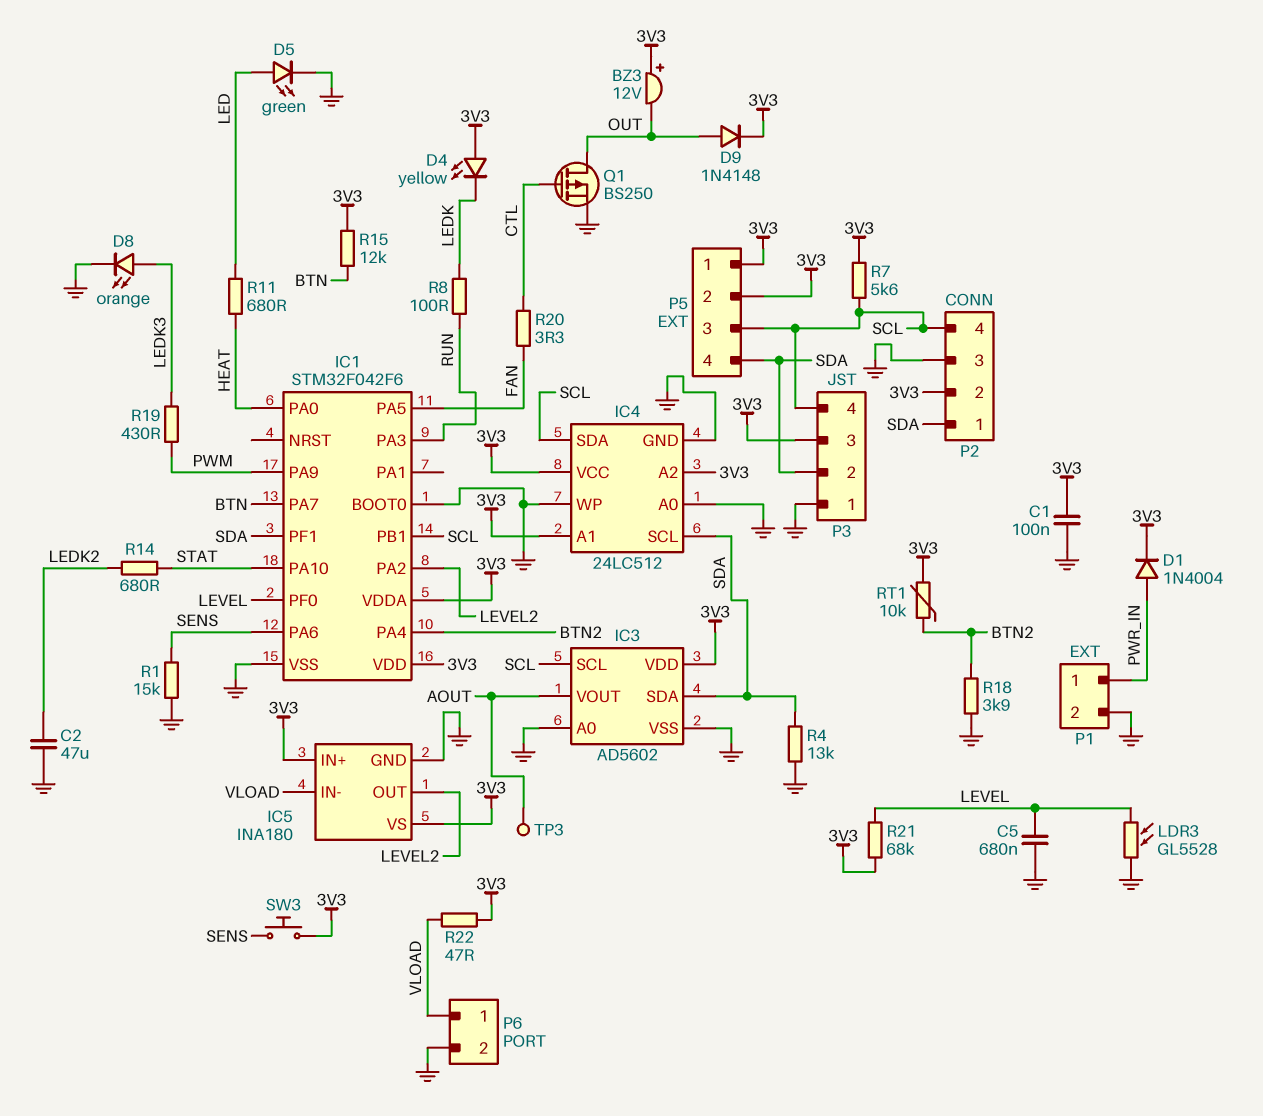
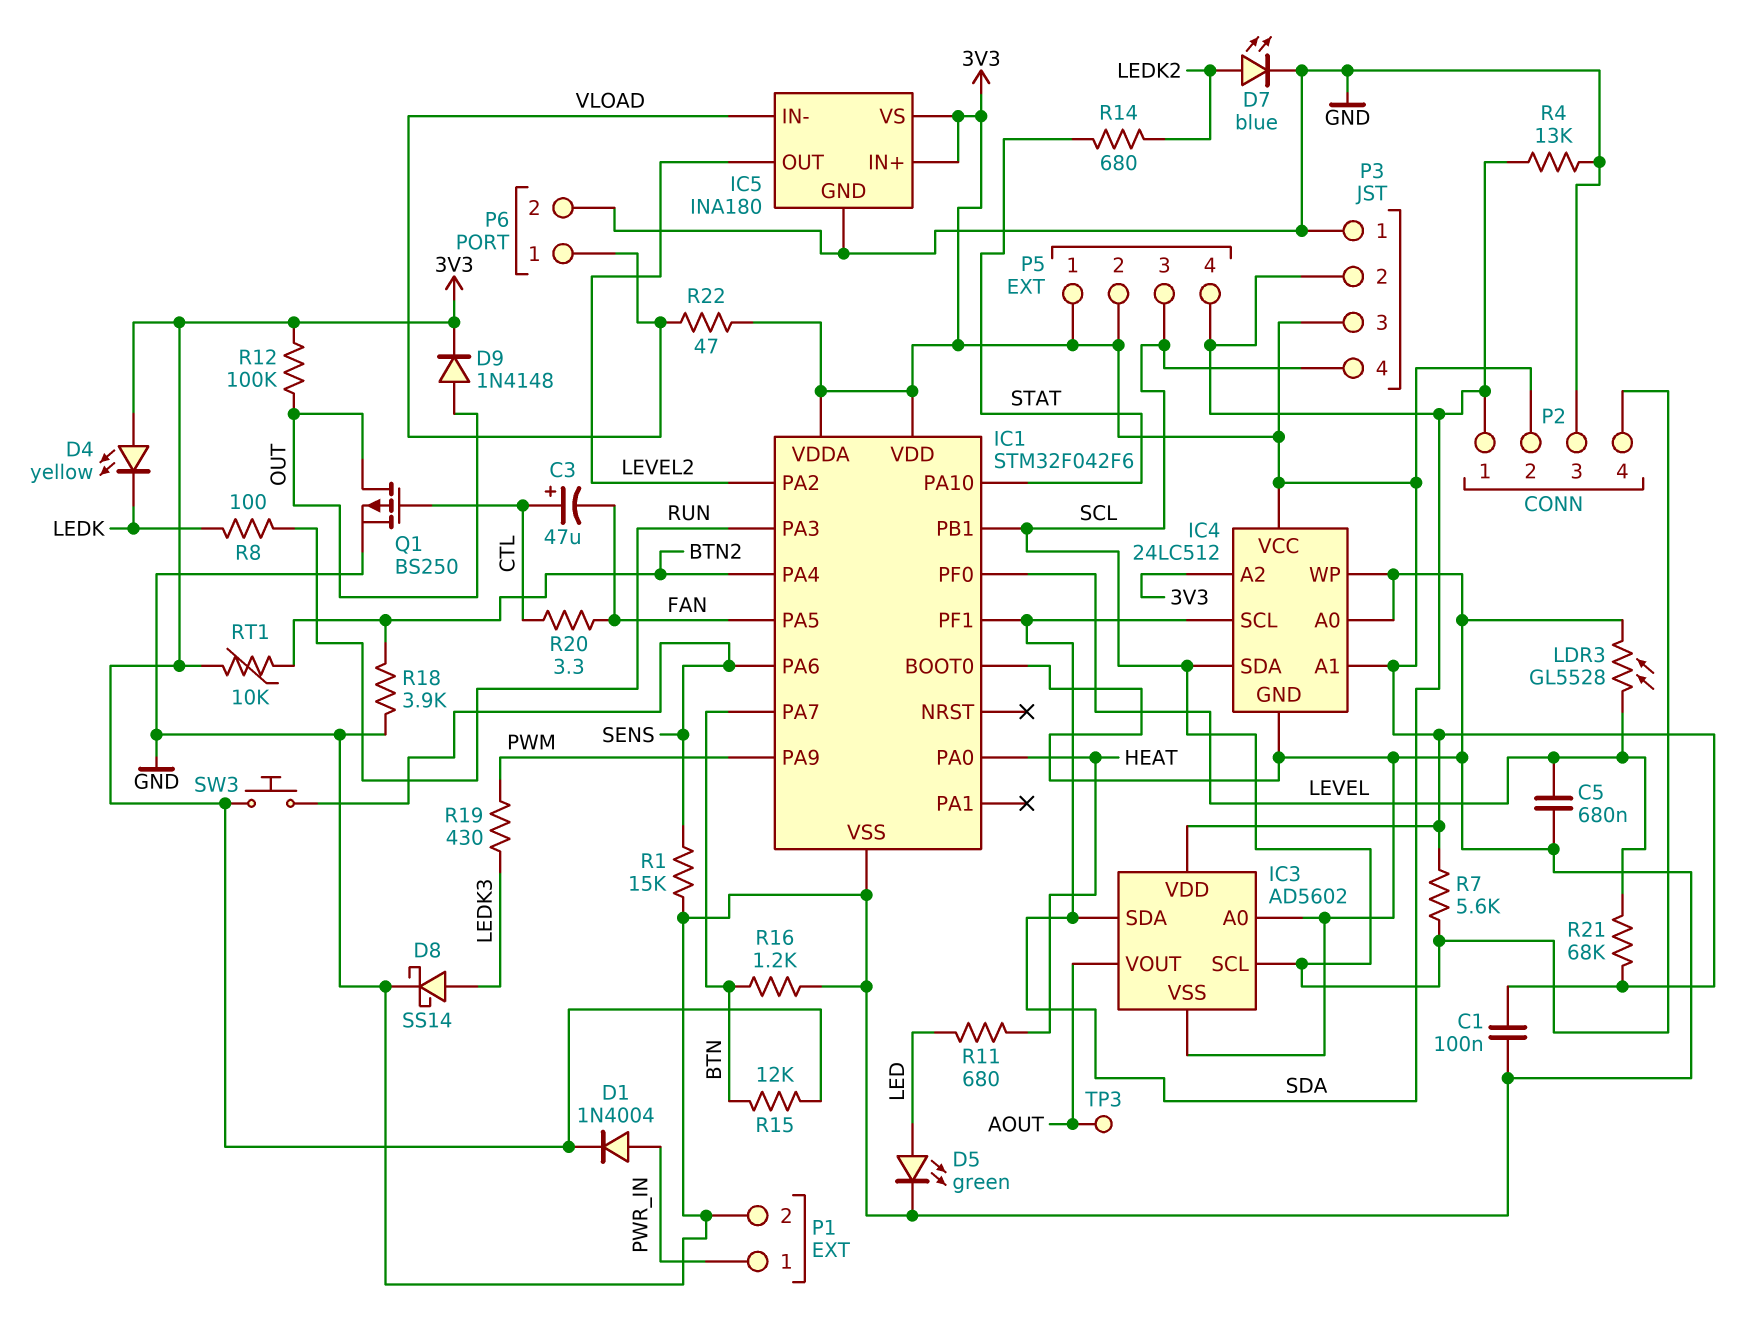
BZ3: buzzer 12V (plus 3V3, minus OUT) -> none
C2: 47uF (GND, LEDK2) -> none
C3: none -> 47uF (plus CTL, minus FAN)
D7: none -> LED blue (A LEDK2, K GND)
D8: LED orange (A LEDK3, K GND) -> schottky SS14 (A LEDK3, K GND)
R12: none -> 100k (3V3, OUT)
R16: none -> 1.2k (BTN, GND)

